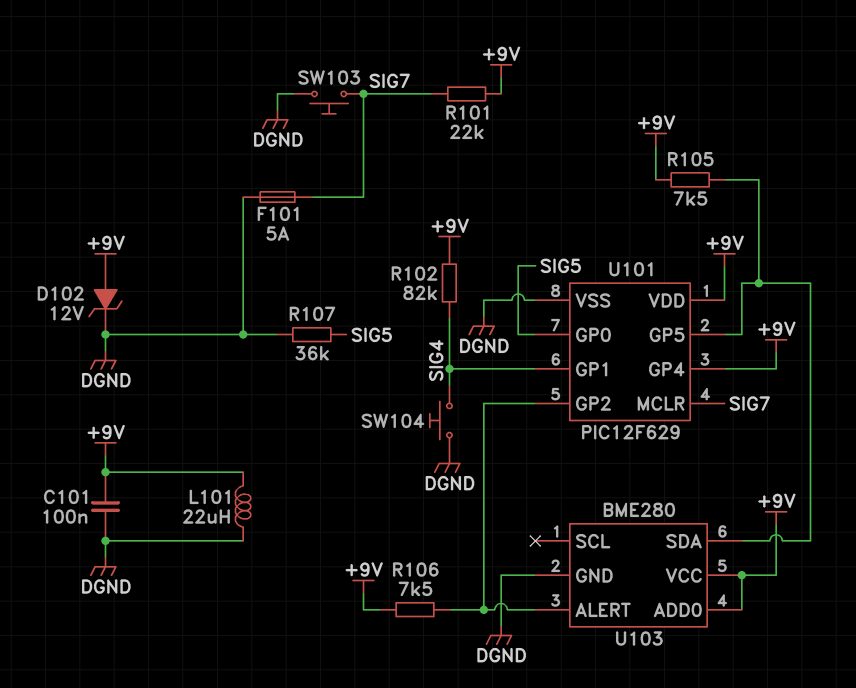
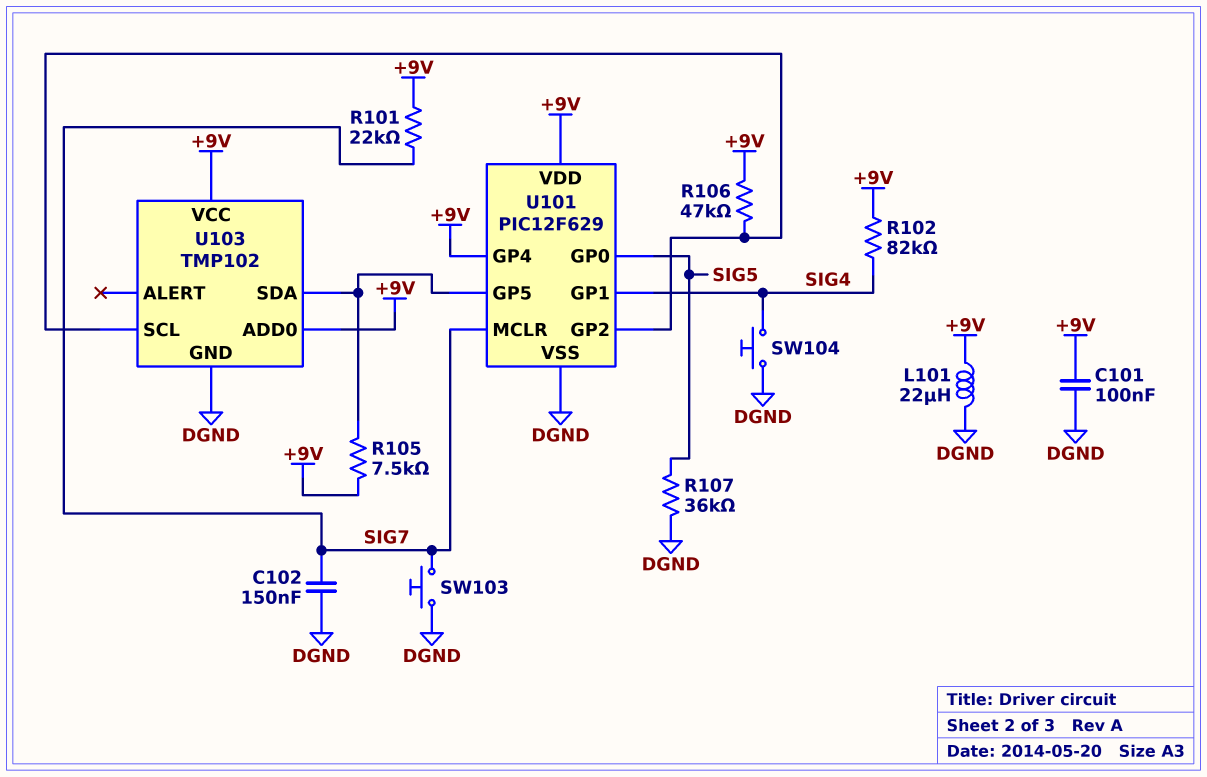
C102: none -> 150nF (DGND, SIG7)
D102: zener 12V (A +9V, K DGND) -> none
F101: 5A (DGND, SIG7) -> none
R106: 7.5k (+9V, U101/GP2) -> 47k (+9V, U101/GP2)
U103: BME280 -> TMP102
U103 pin ALERT: U101/GP2 -> none
U103 pin SCL: none -> U101/GP2

